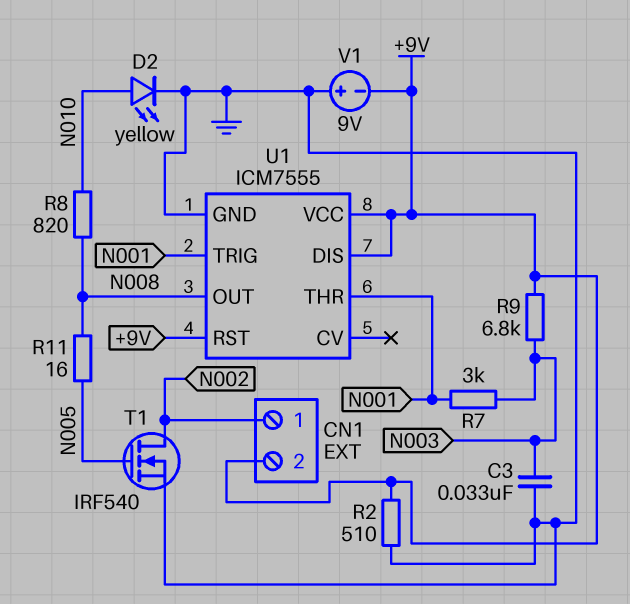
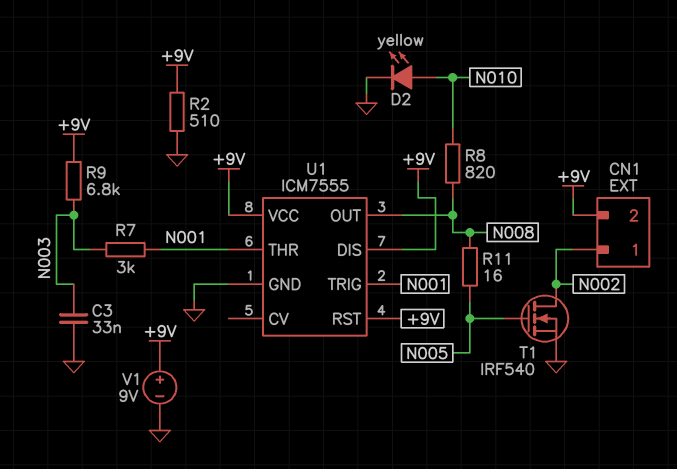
V1: 9V (plus GND, minus +9V) -> 9V (plus +9V, minus GND)

